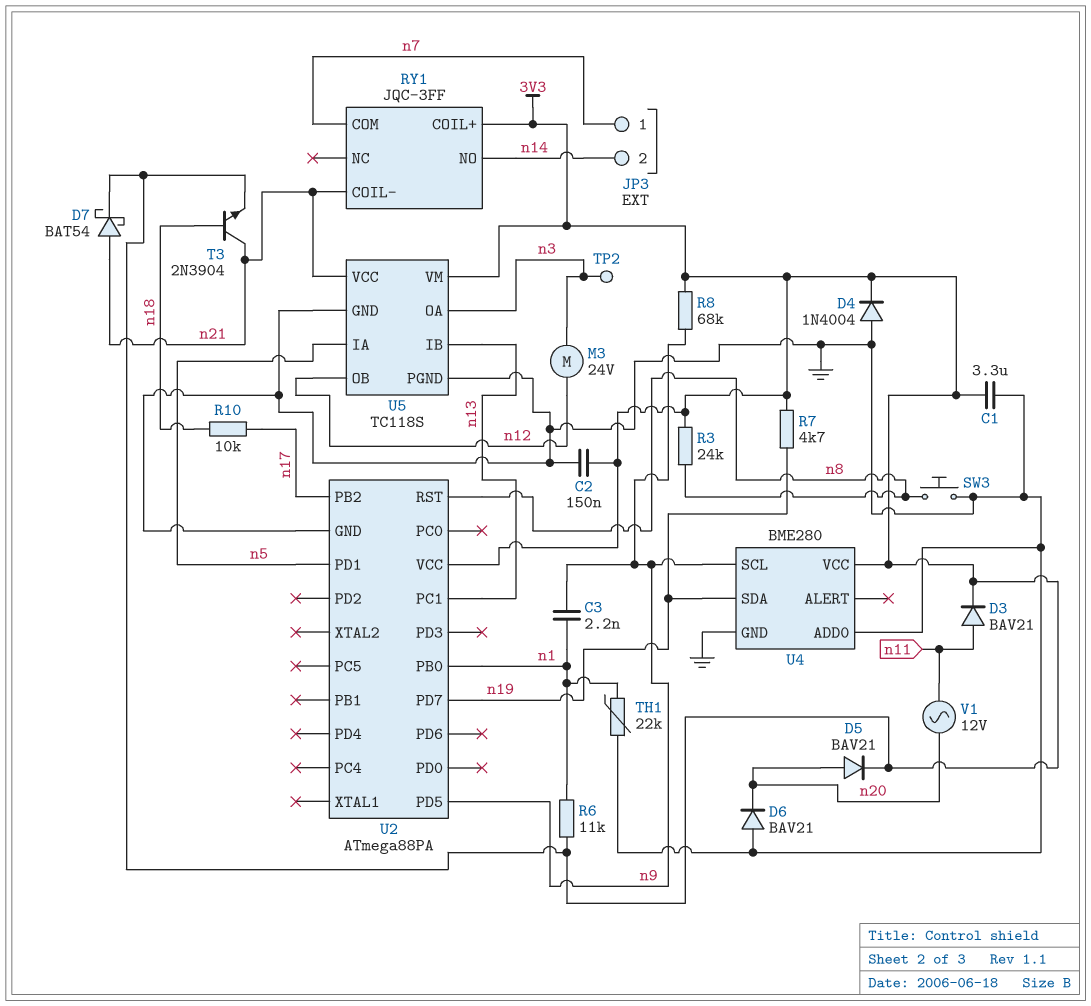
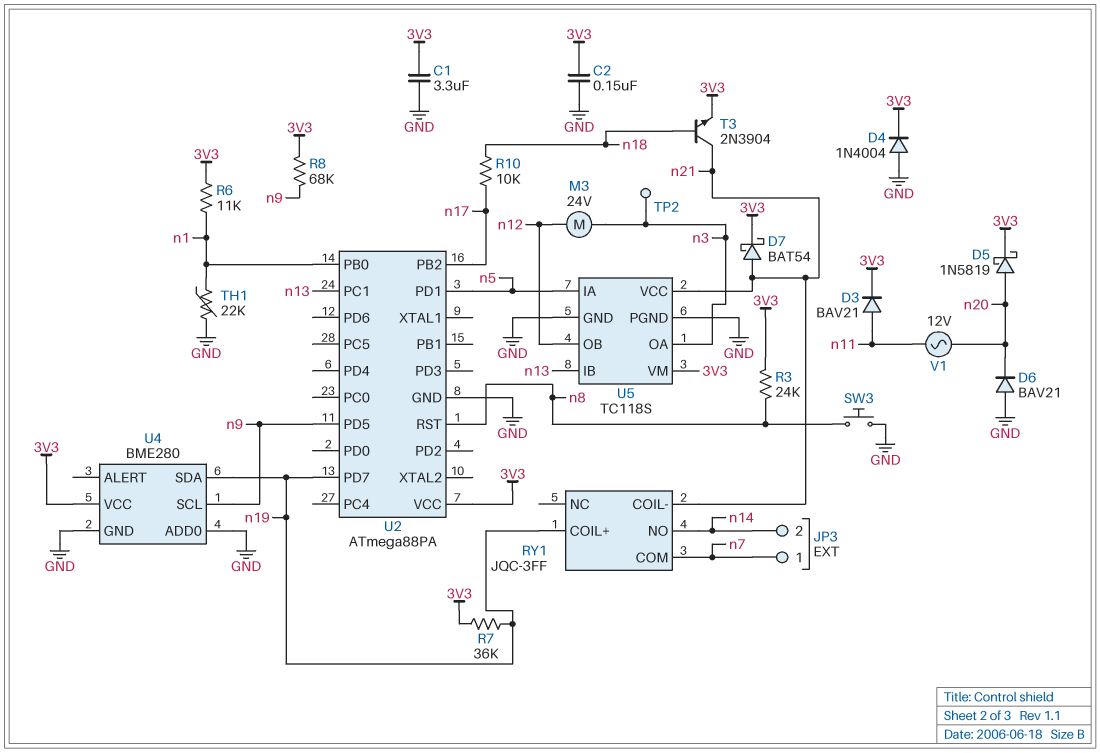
C3: 2.2nF (n1, n9) -> none
D5: diode BAV21 (A n20, K 3V3) -> schottky 1N5819 (A n20, K 3V3)
R7: 4.7k (3V3, n19) -> 36k (3V3, n19)
RY1 pin COIL+: 3V3 -> n19

